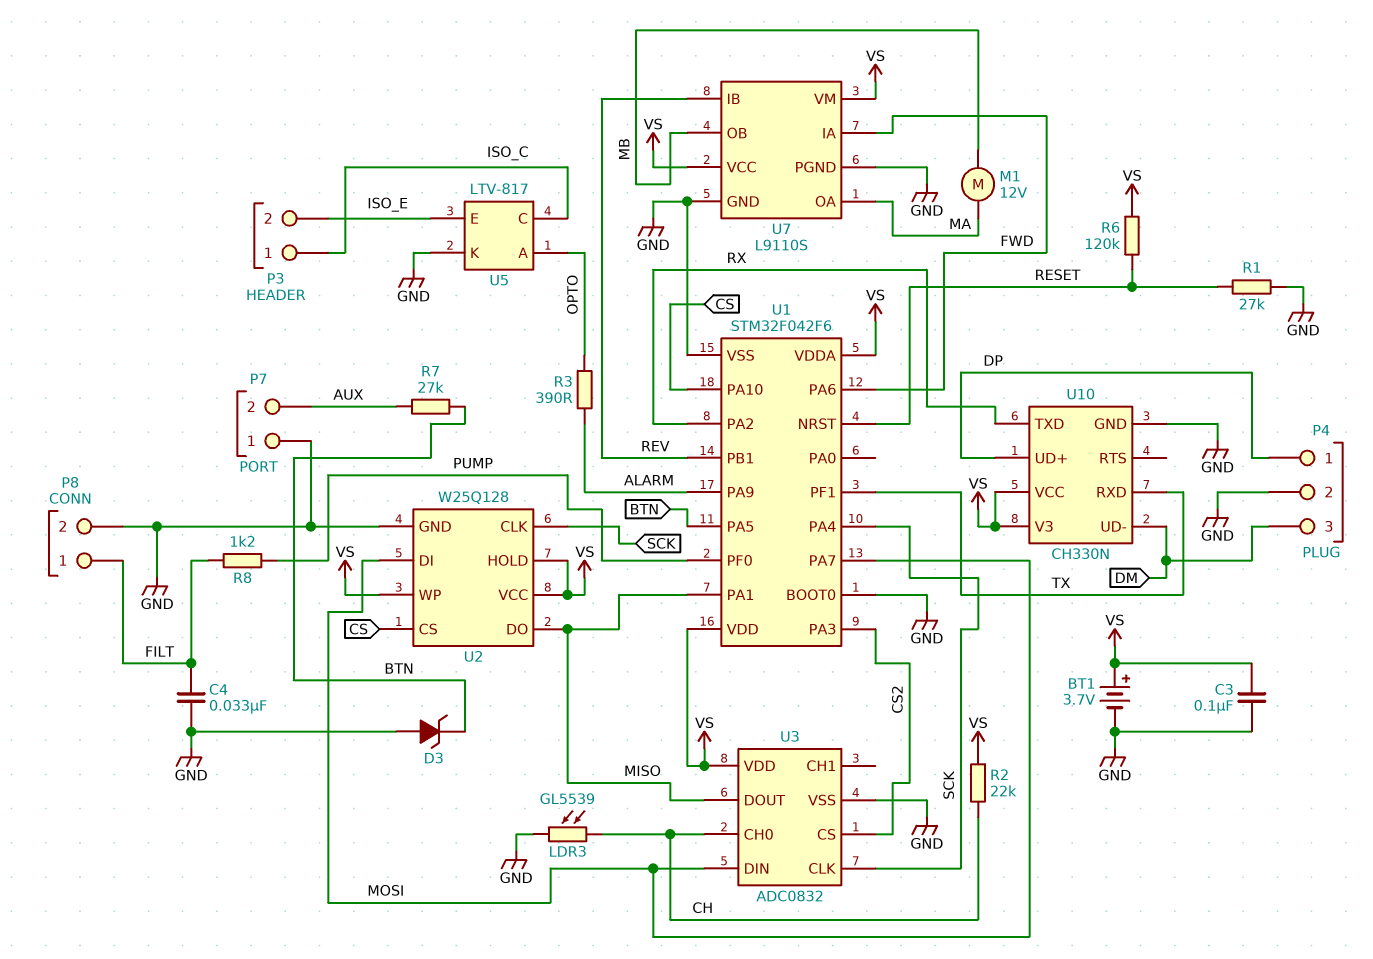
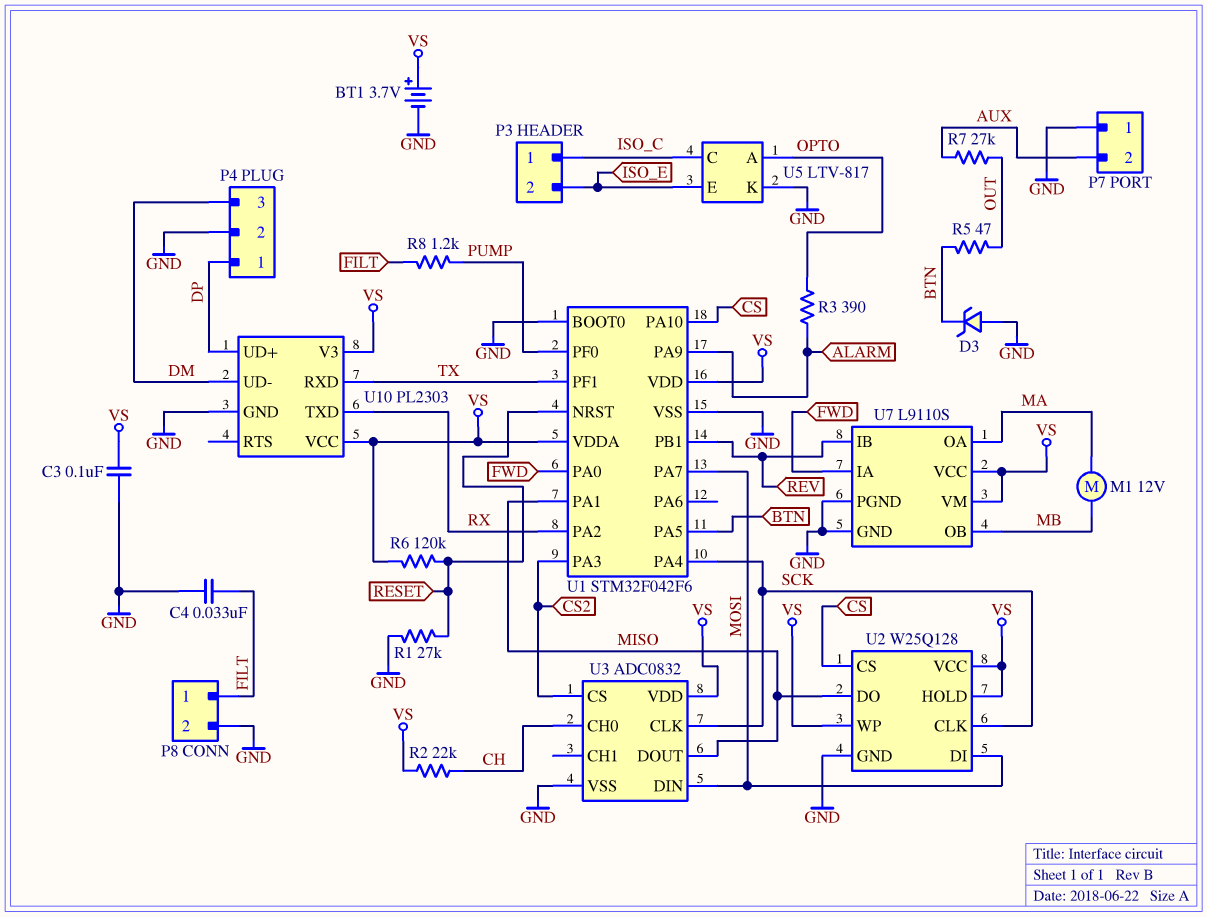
LDR3: GL5539 (CH, GND) -> none
R5: none -> 47 (BTN, OUT)
R7: 27k (AUX, BTN) -> 27k (AUX, OUT)
U1 pin PA0: none -> FWD
U1 pin PA6: FWD -> none
U10: CH330N -> PL2303

